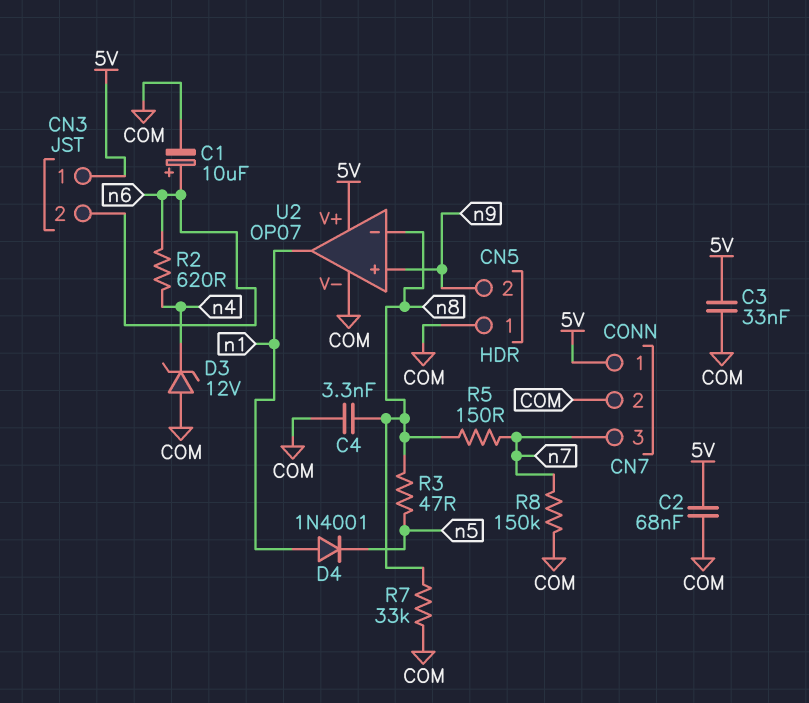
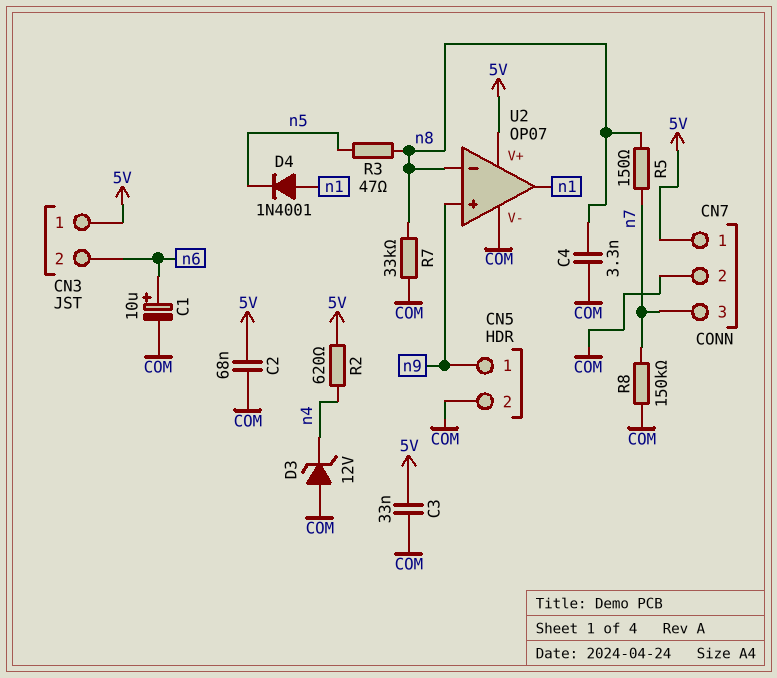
CN5 pin 1: COM -> n9
CN5 pin 2: n9 -> COM
R2: 620 (n4, n6) -> 620 (5V, n4)

